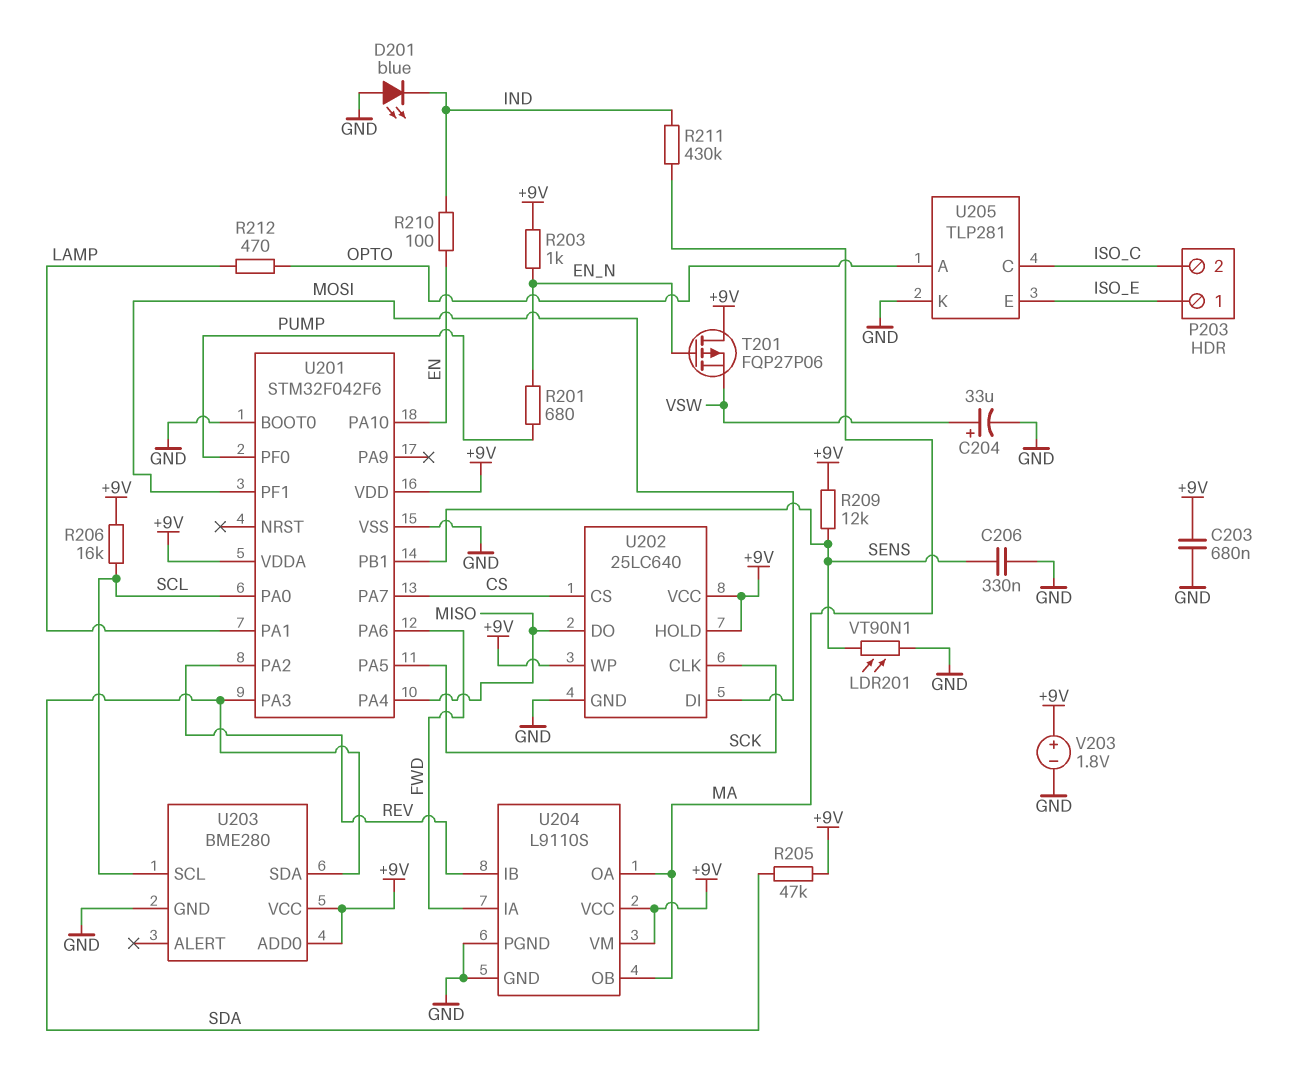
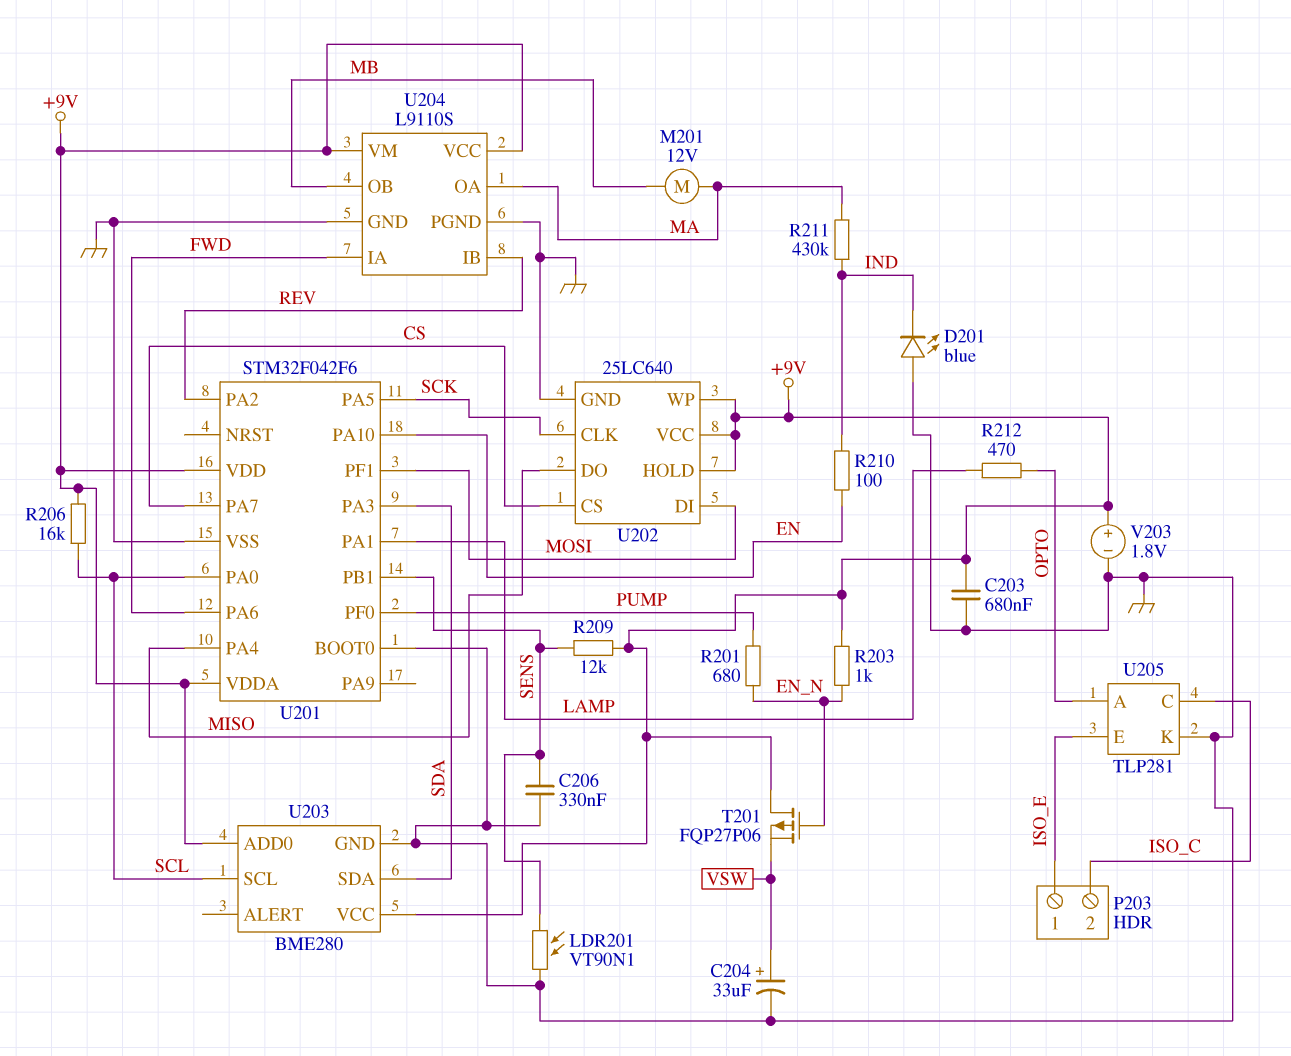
M201: none -> motor 12V (MA, MB)
R205: 47k (+9V, SDA) -> none
U204 pin OB: MA -> MB

